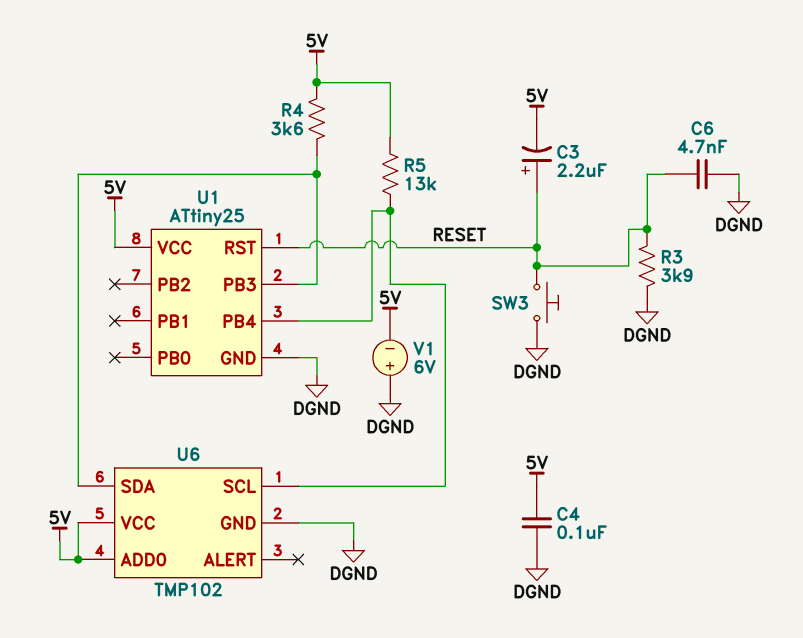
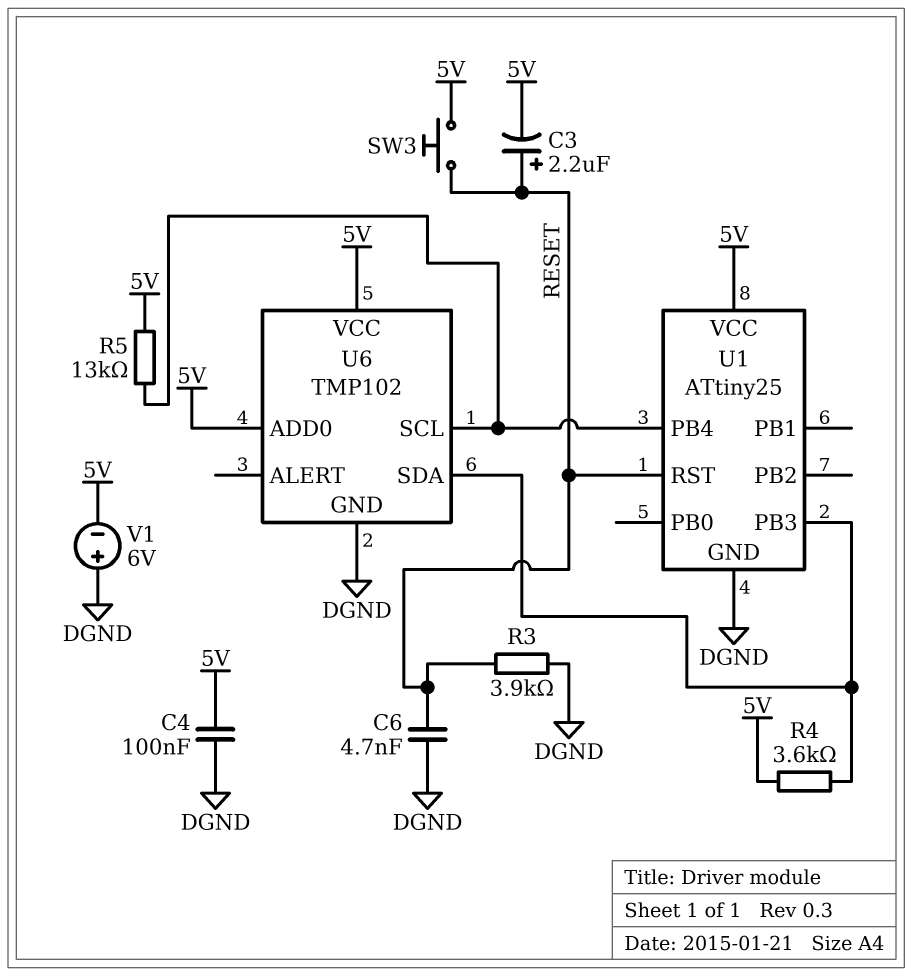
SW3: button (DGND, RESET) -> button (5V, RESET)

